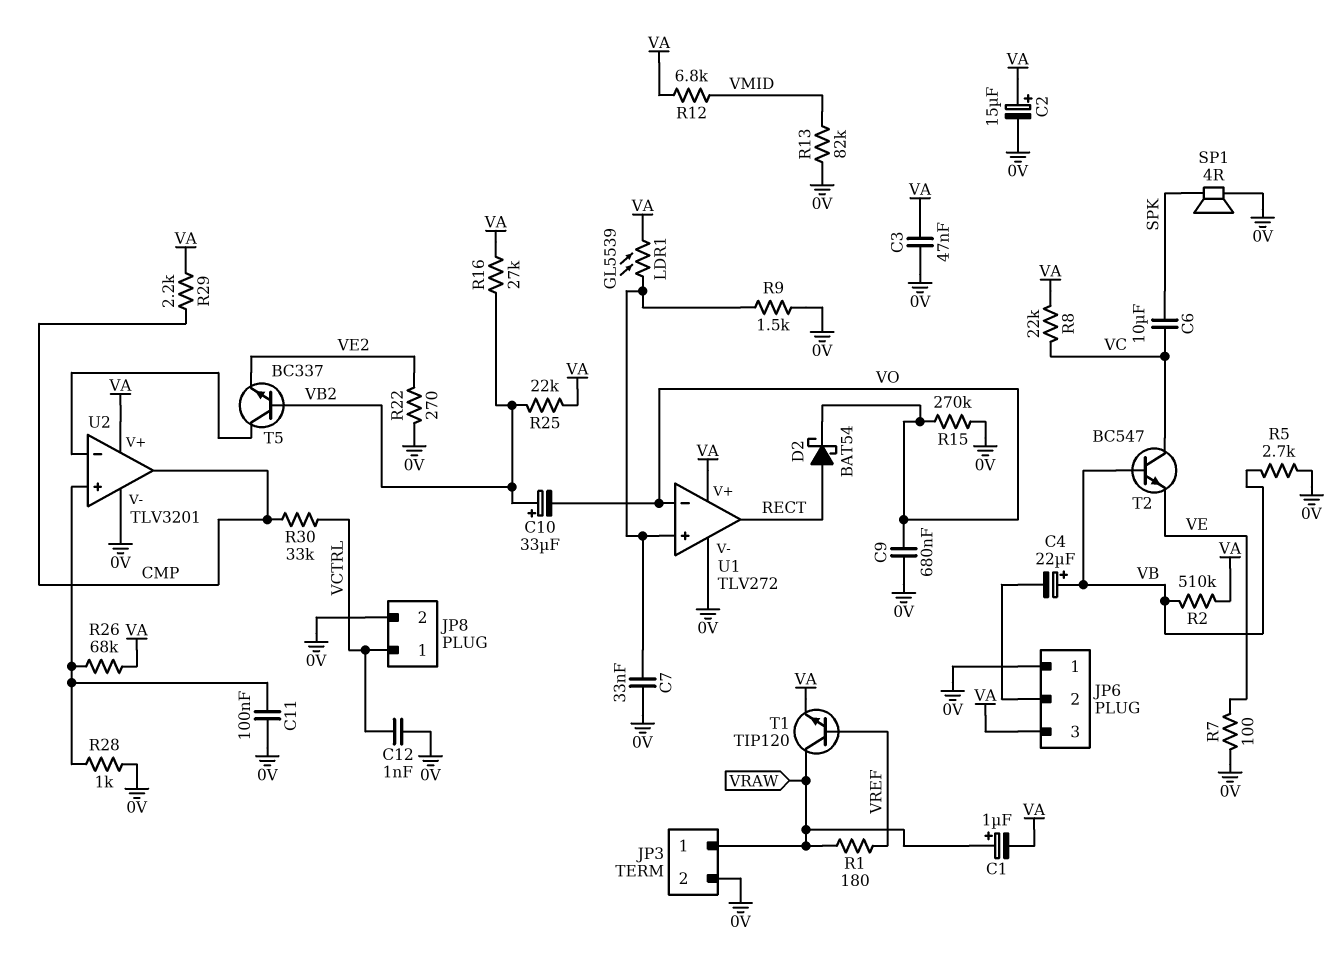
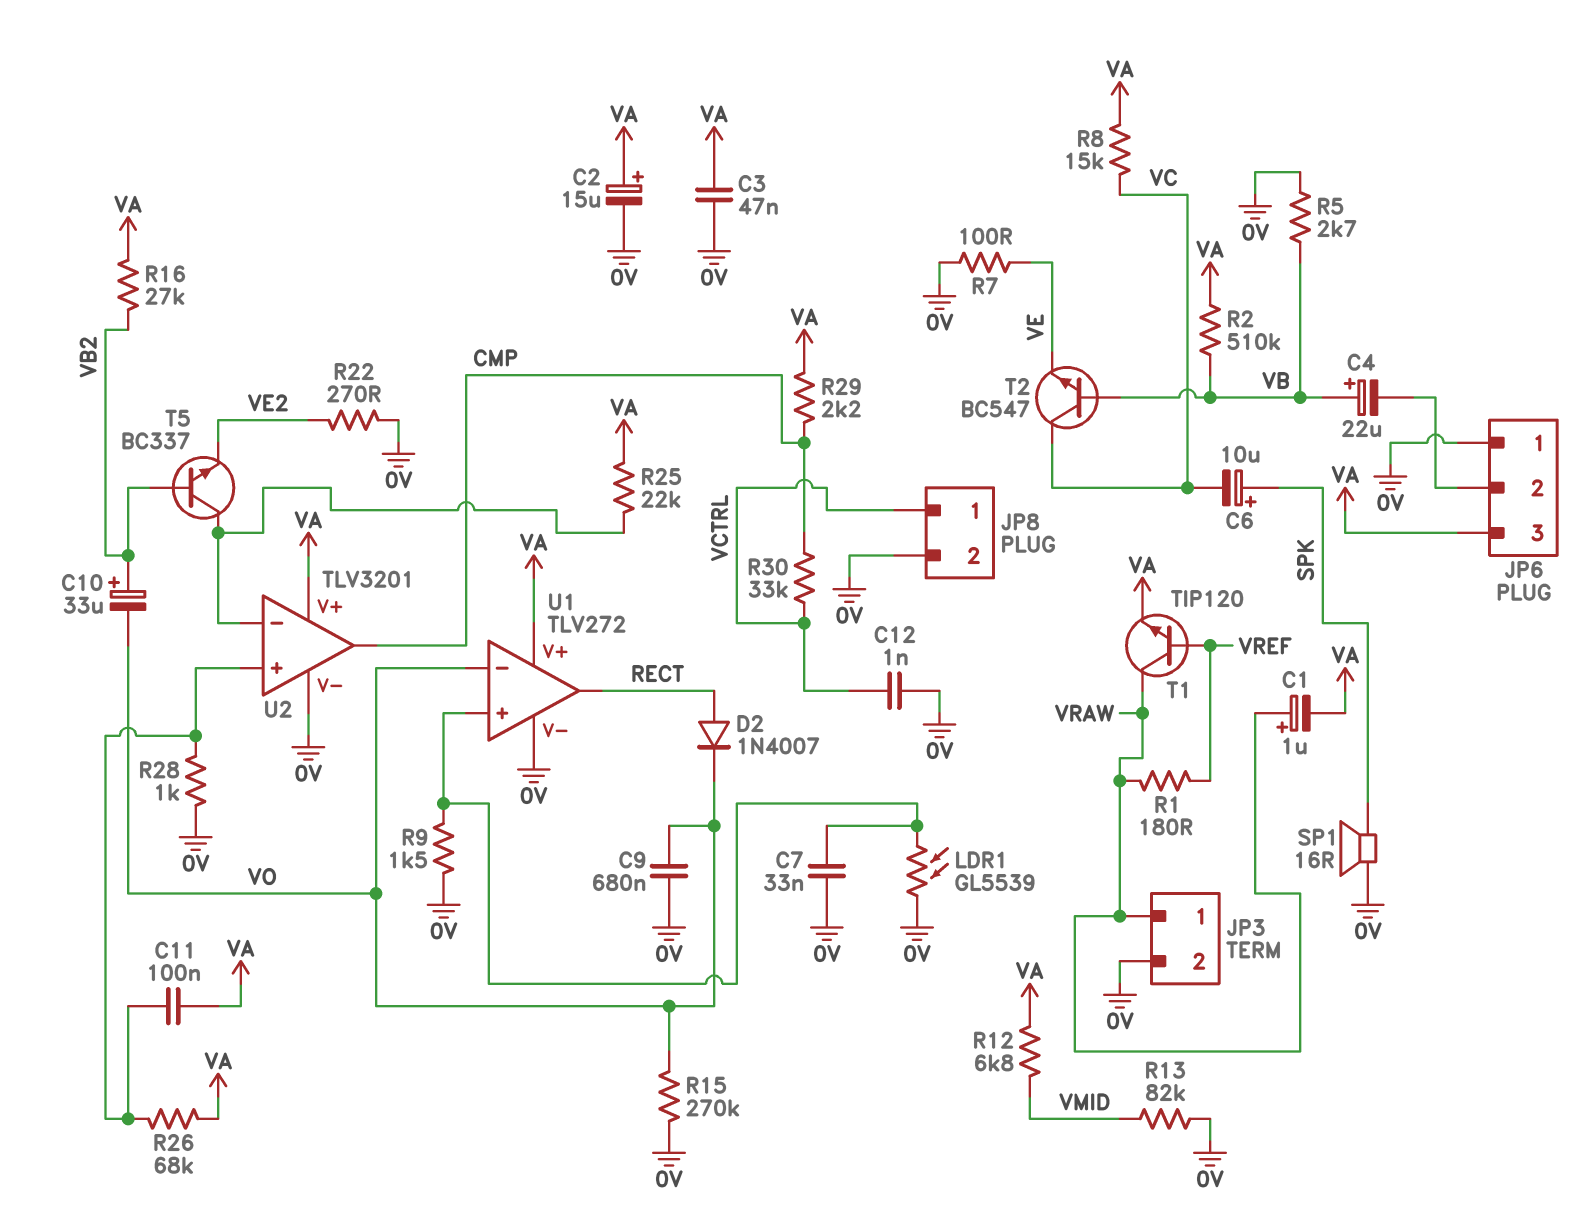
C6: 10uF (SPK, VC) -> 10uF (plus SPK, minus VC)
C11: 100nF (0V, U2/in+) -> 100nF (U2/in+, VA)
D2: schottky BAT54 (A RECT, K VO) -> diode 1N4007 (A RECT, K VO)
LDR1: GL5539 (U1/in+, VA) -> GL5539 (0V, U1/in+)
R8: 22k (VA, VC) -> 15k (VA, VC)
R25: 22k (VA, VB2) -> 22k (U2/in-, VA)
SP1: speaker 4R (0V, SPK) -> speaker 16R (0V, SPK)

